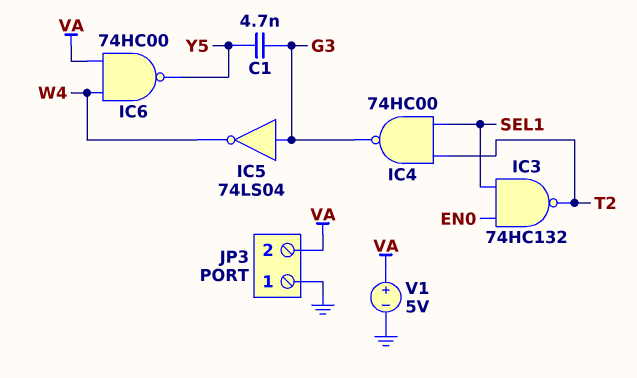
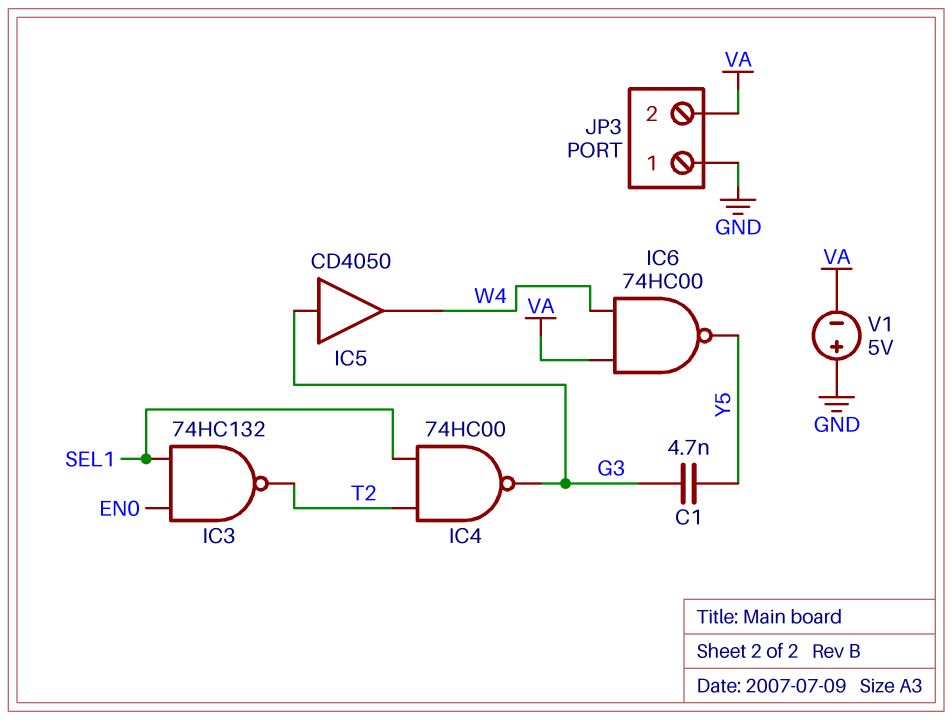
IC5: NOT 74LS04 (in G3, out W4) -> buffer CD4050 (in G3, out W4)
V1: 5V (plus VA, minus GND) -> 5V (plus GND, minus VA)

